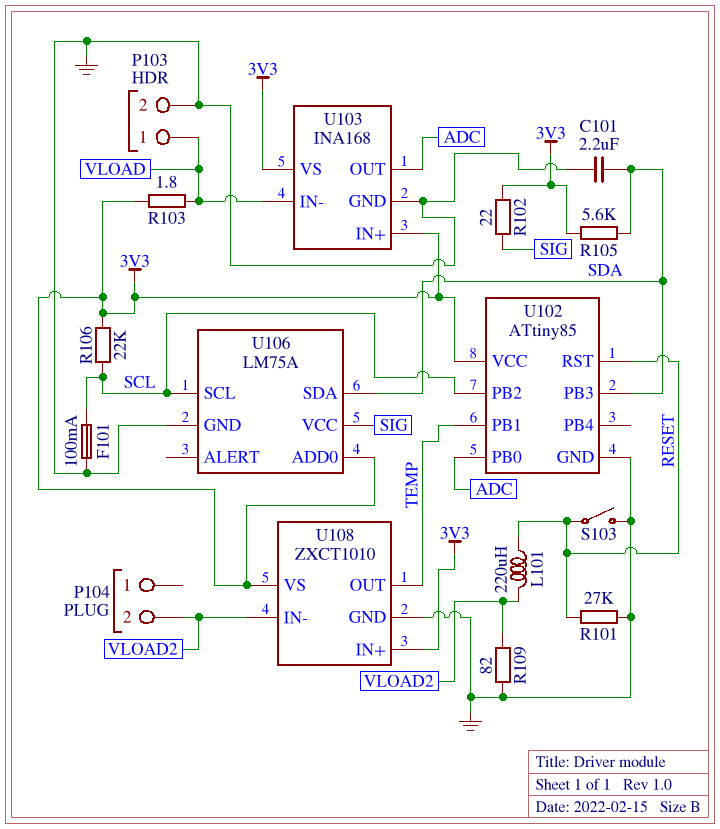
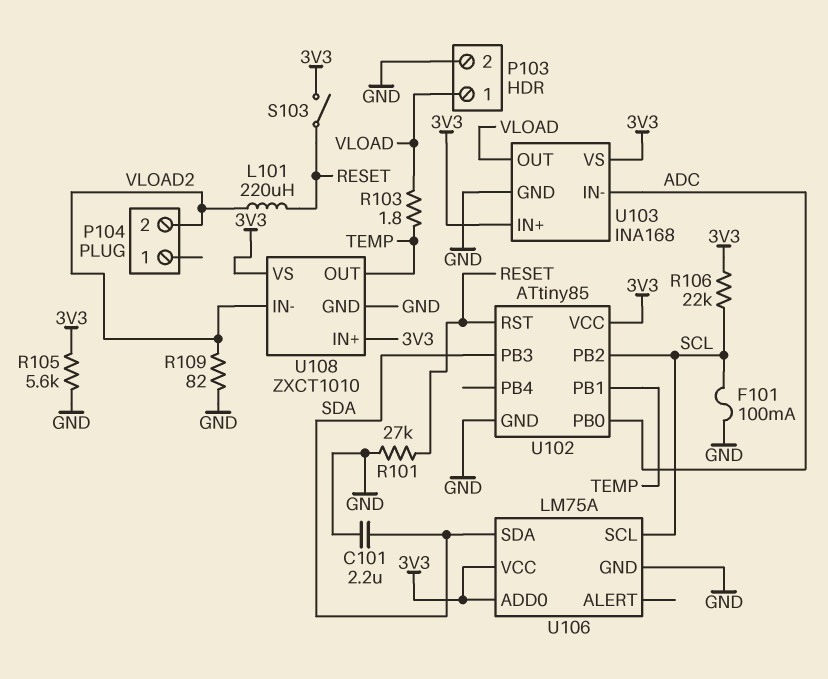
R102: 22 (3V3, SIG) -> none
R103: 1.8 (3V3, VLOAD) -> 1.8 (TEMP, VLOAD)
R105: 5.6k (3V3, SDA) -> 5.6k (3V3, GND)
S103: switch (GND, RESET) -> switch (3V3, RESET)
U103 pin IN-: VLOAD -> ADC
U103 pin OUT: ADC -> VLOAD
U106 pin VCC: SIG -> 3V3

